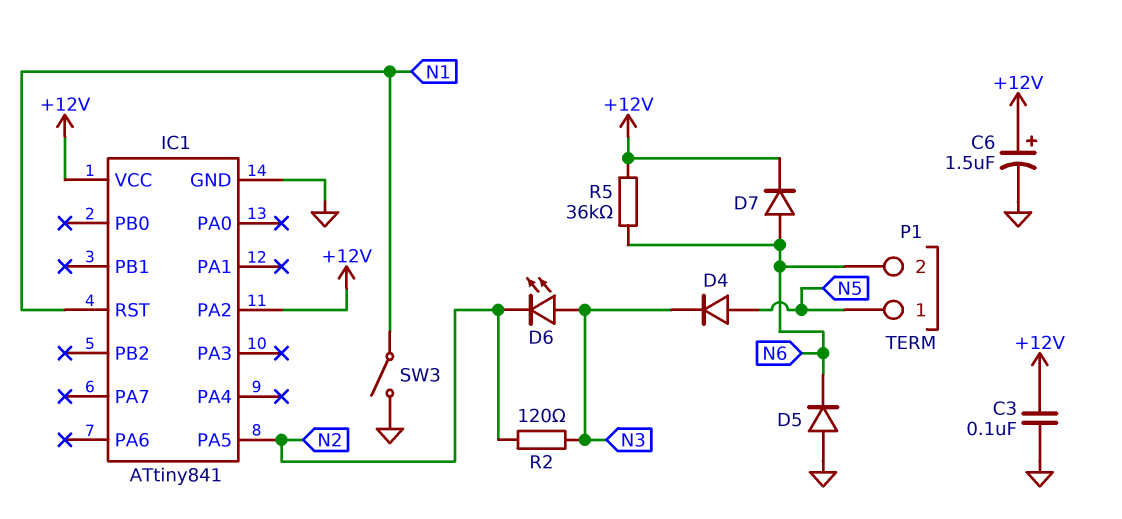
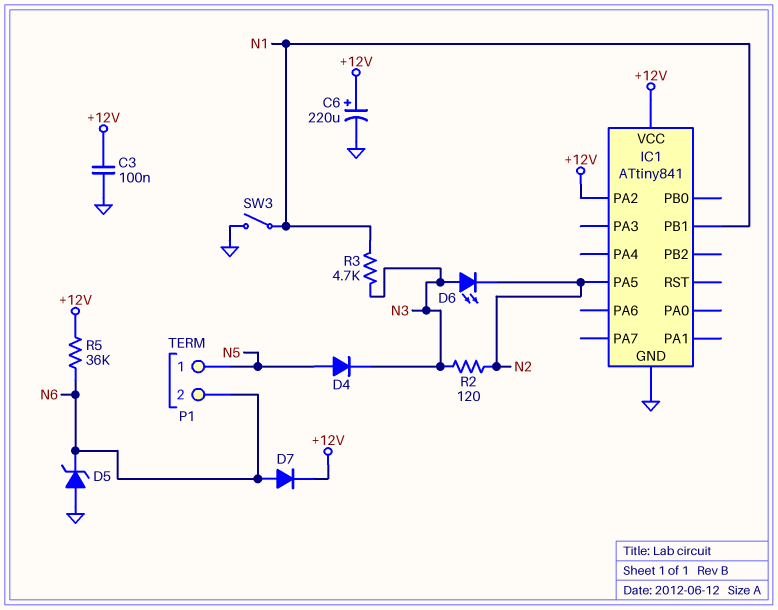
C6: 1.5uF (plus +12V, minus GND) -> 220uF (plus +12V, minus GND)
D5: diode (A GND, K N6) -> zener (A GND, K N6)
IC1 pin PB1: none -> N1
IC1 pin RST: N1 -> none
R3: none -> 4.7k (N1, N3)

